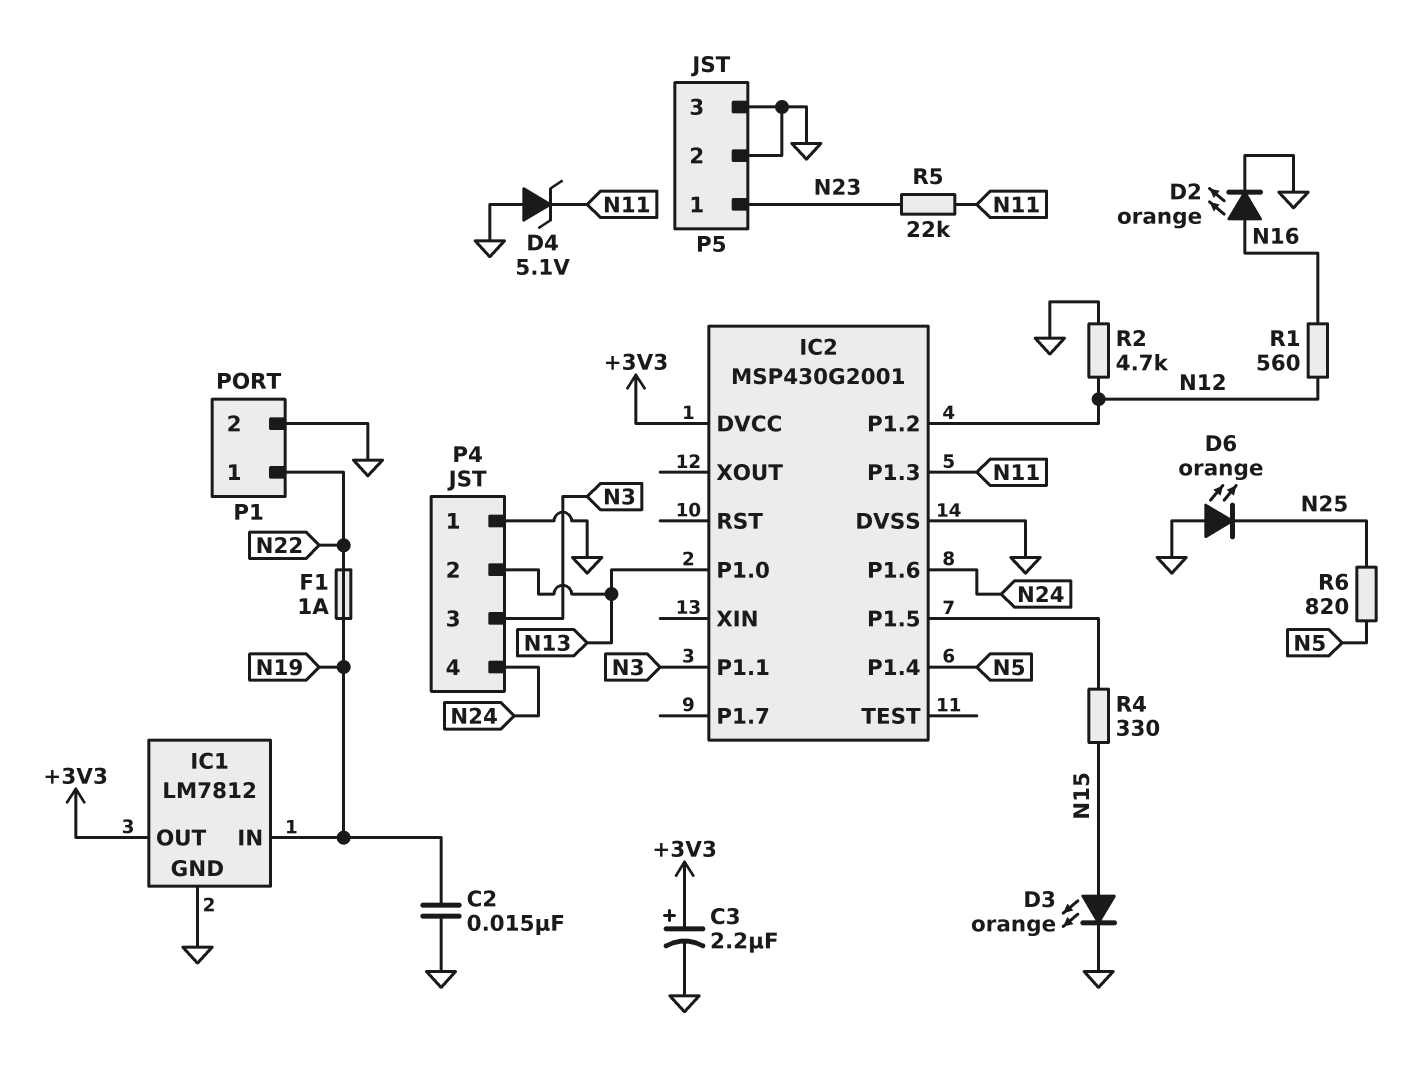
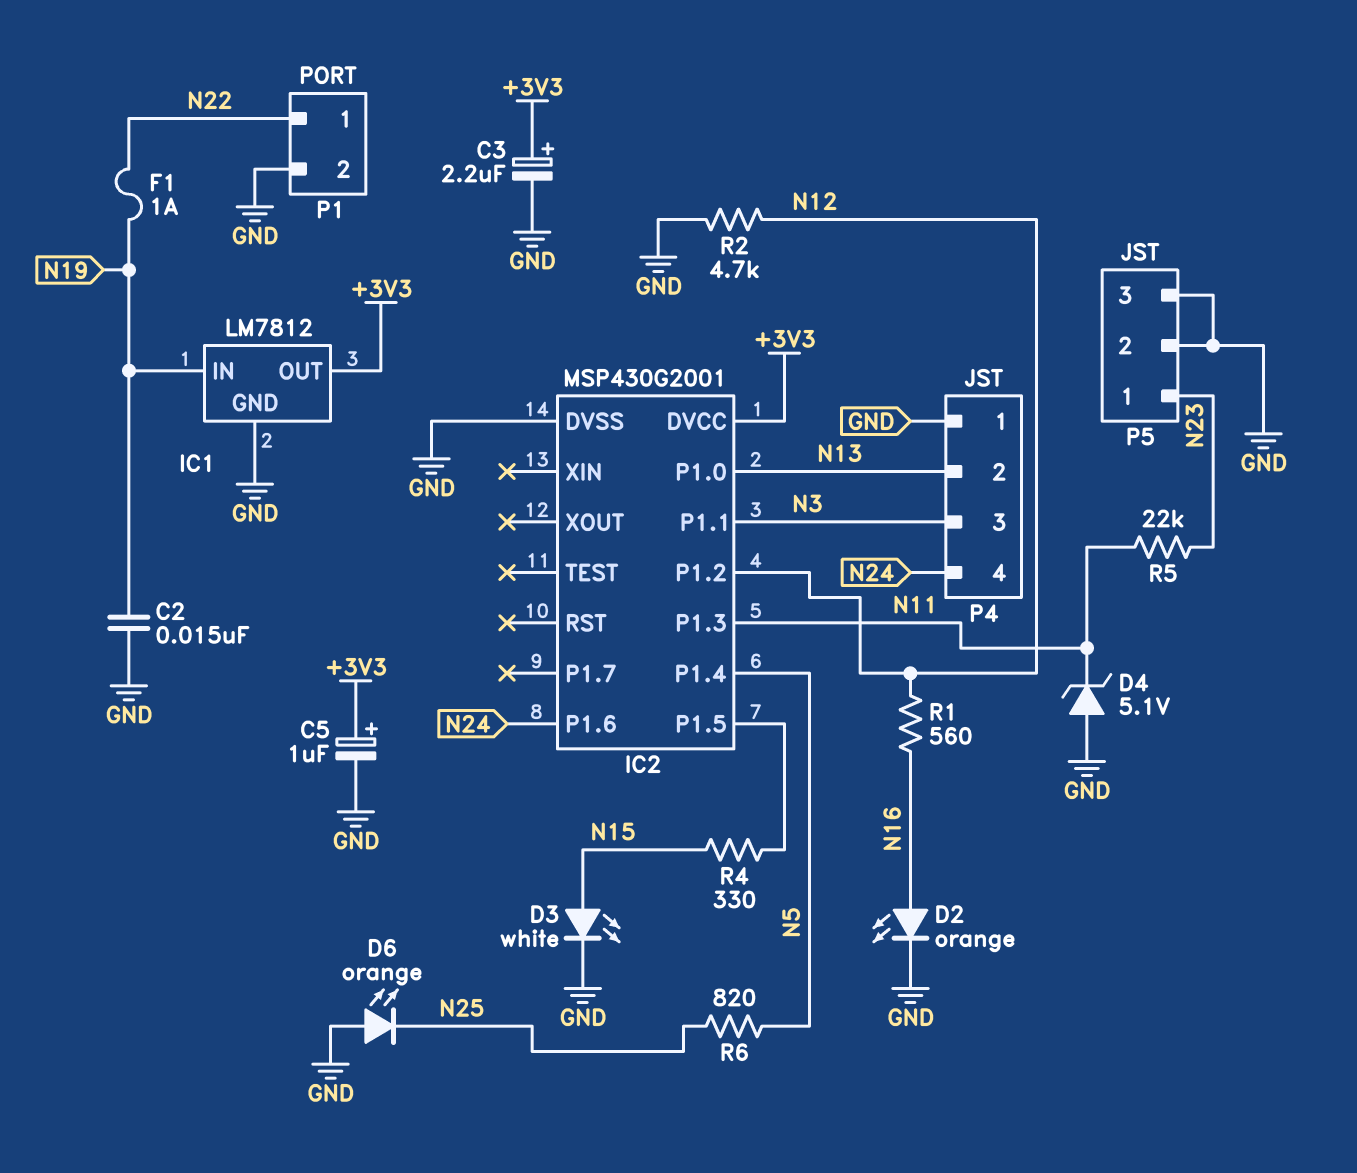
C5: none -> 1uF (plus +3V3, minus GND)
D3: LED orange (A N15, K GND) -> LED white (A N15, K GND)

